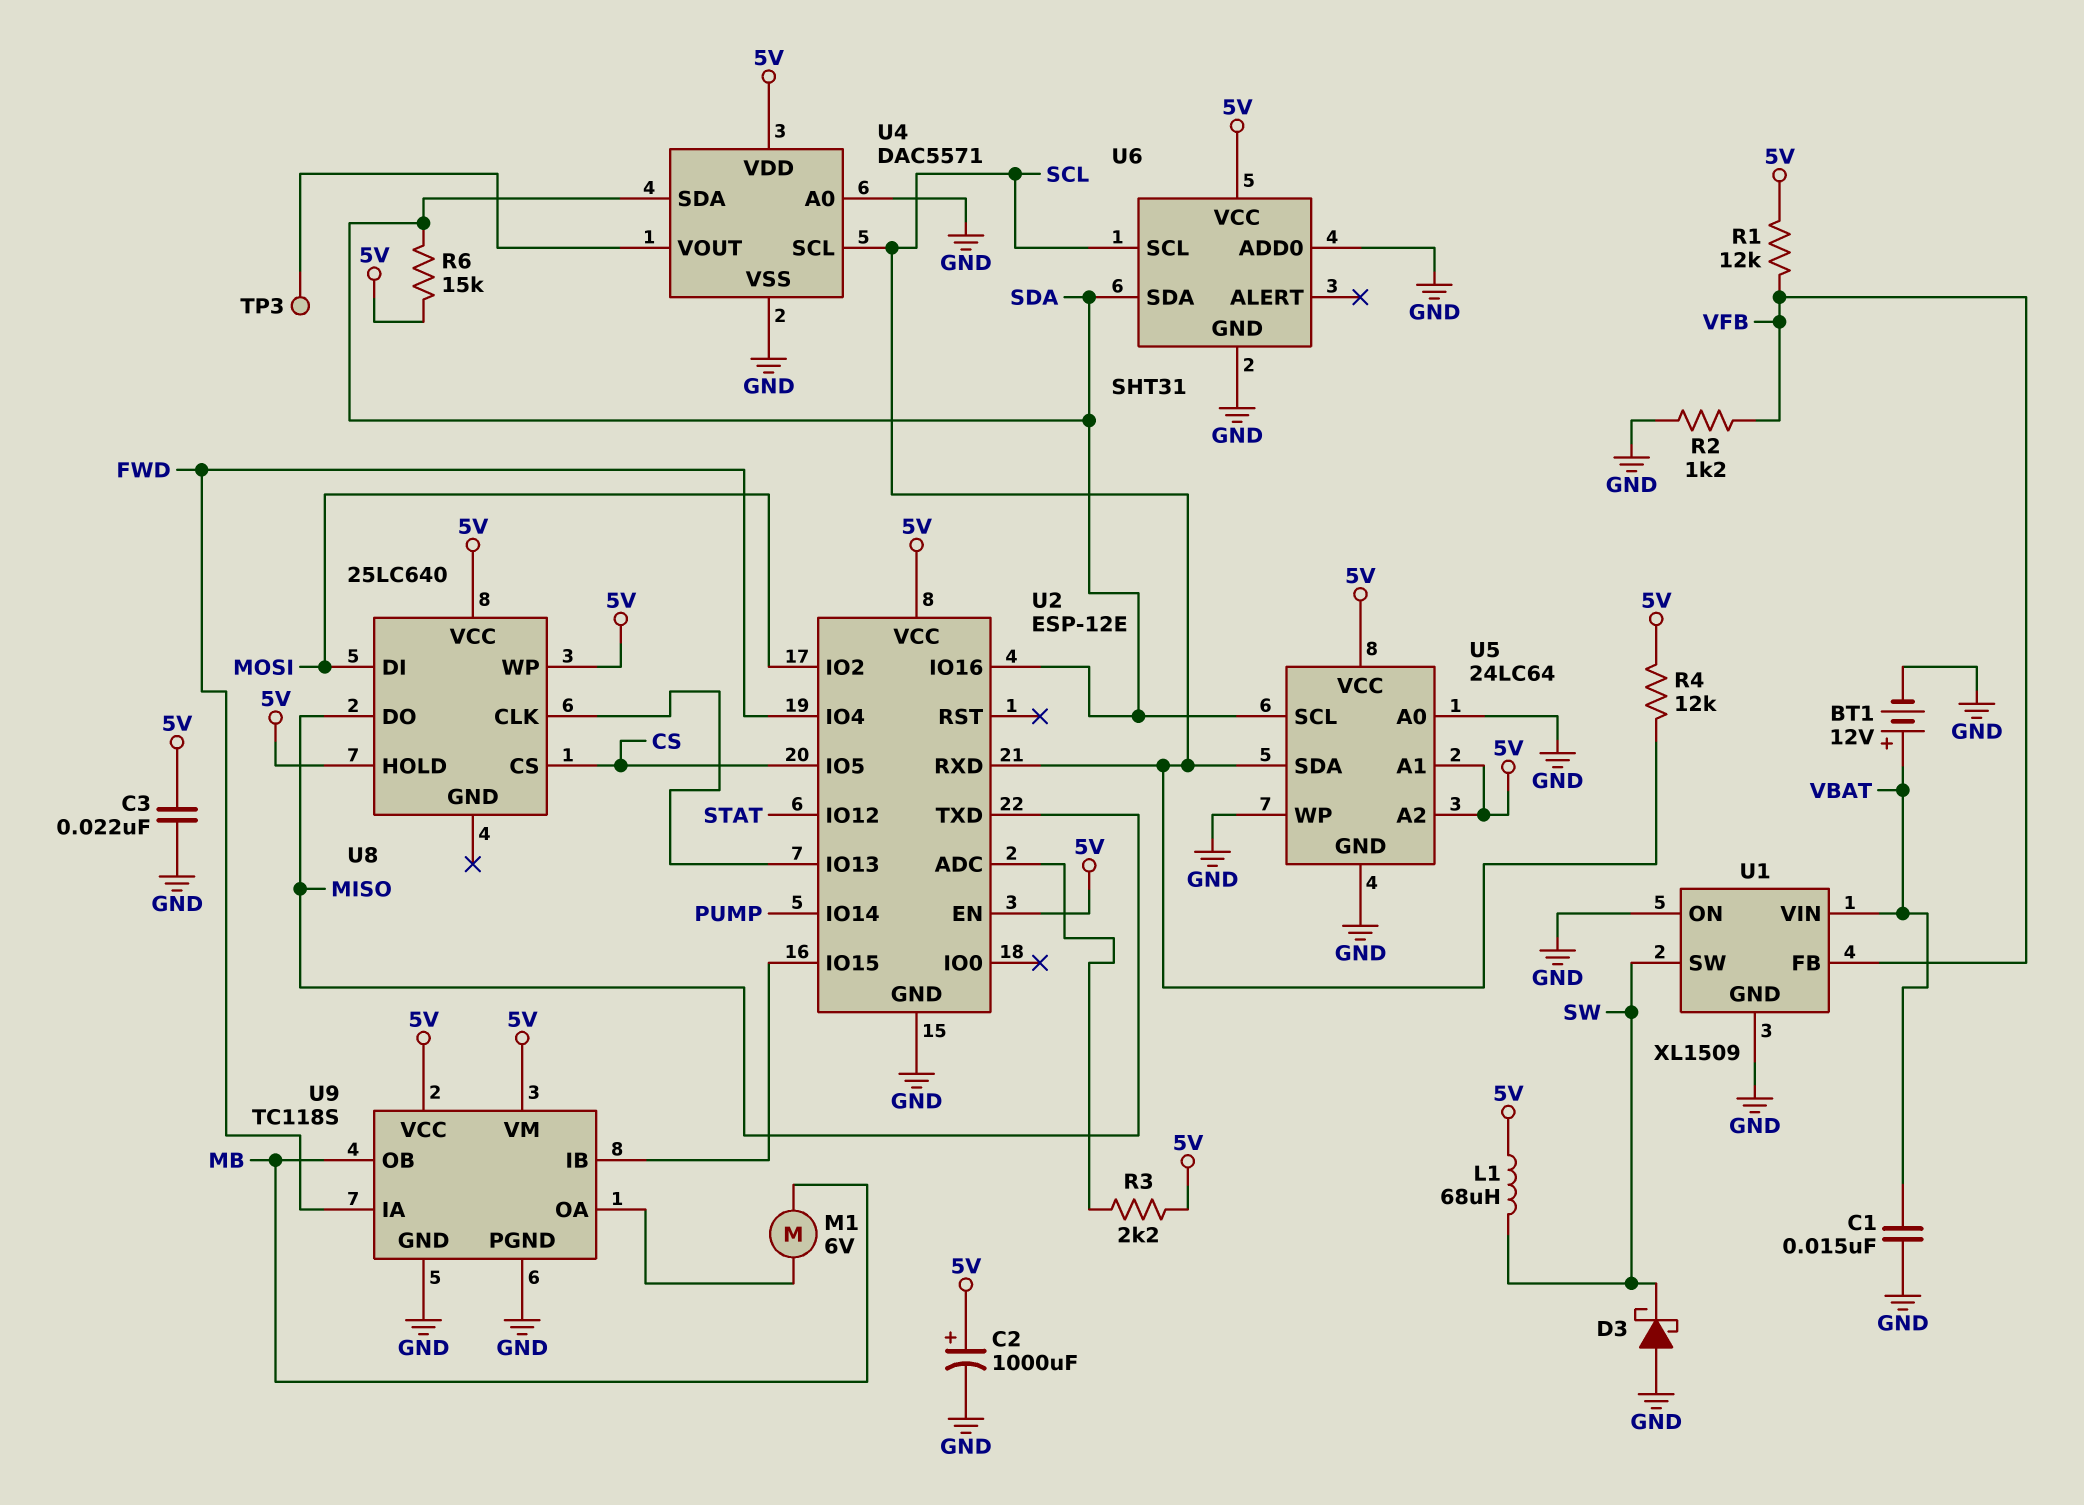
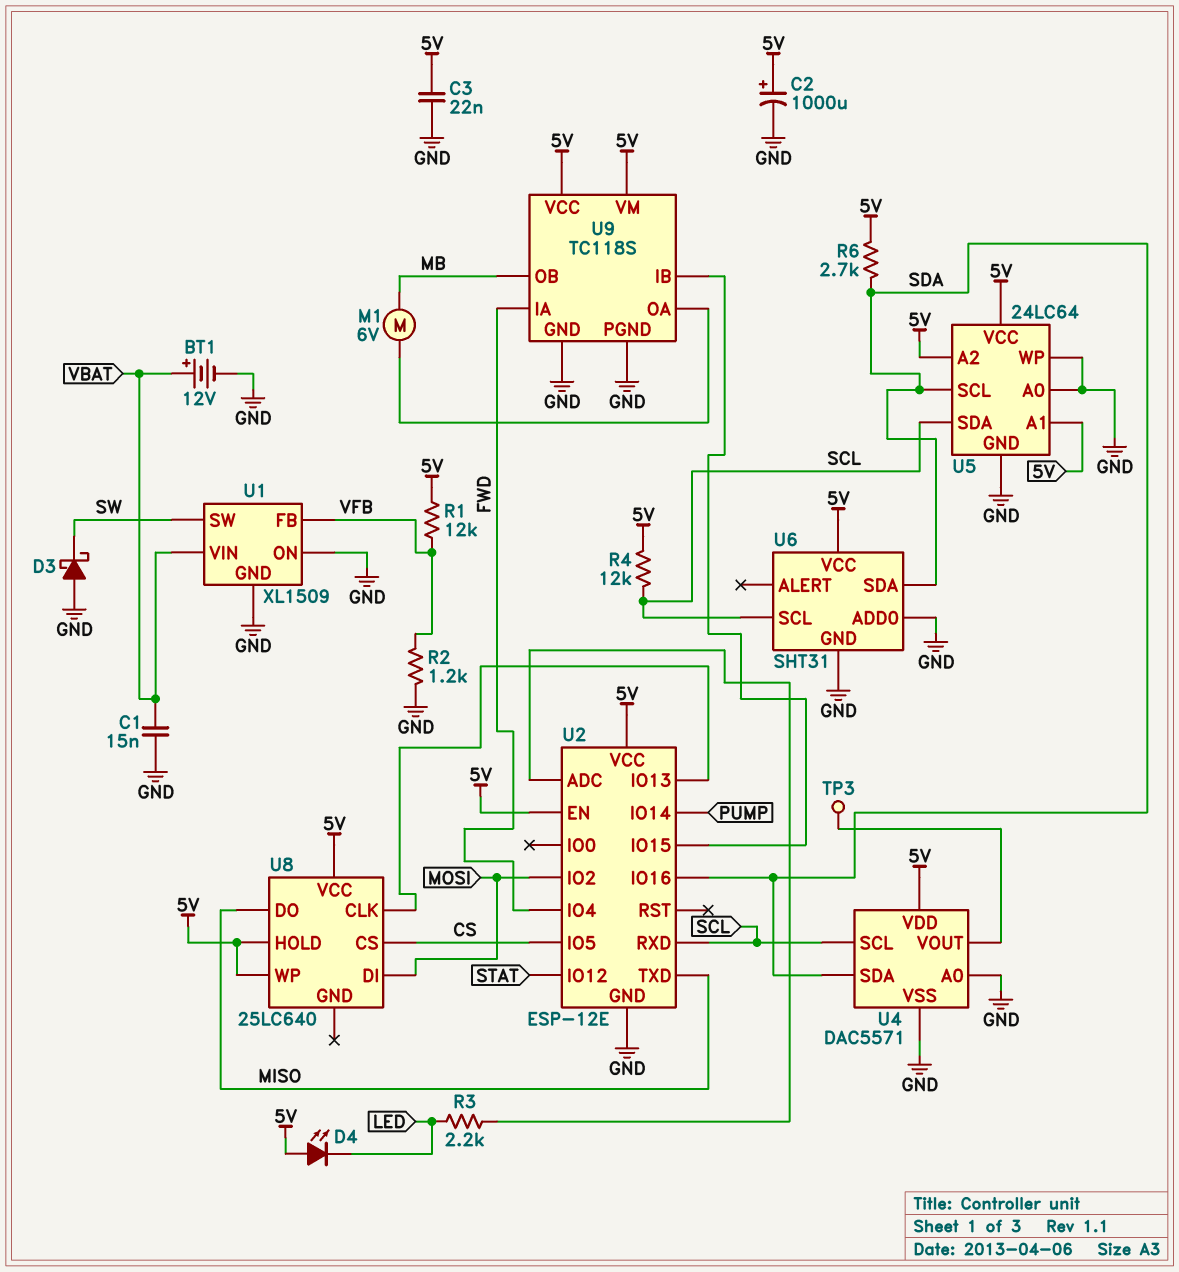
D4: none -> LED (A 5V, K LED)
L1: 68uH (5V, SW) -> none
R3: 2.2k (5V, U2/ADC) -> 2.2k (LED, U2/ADC)
R6: 15k (5V, SDA) -> 2.7k (5V, SDA)

